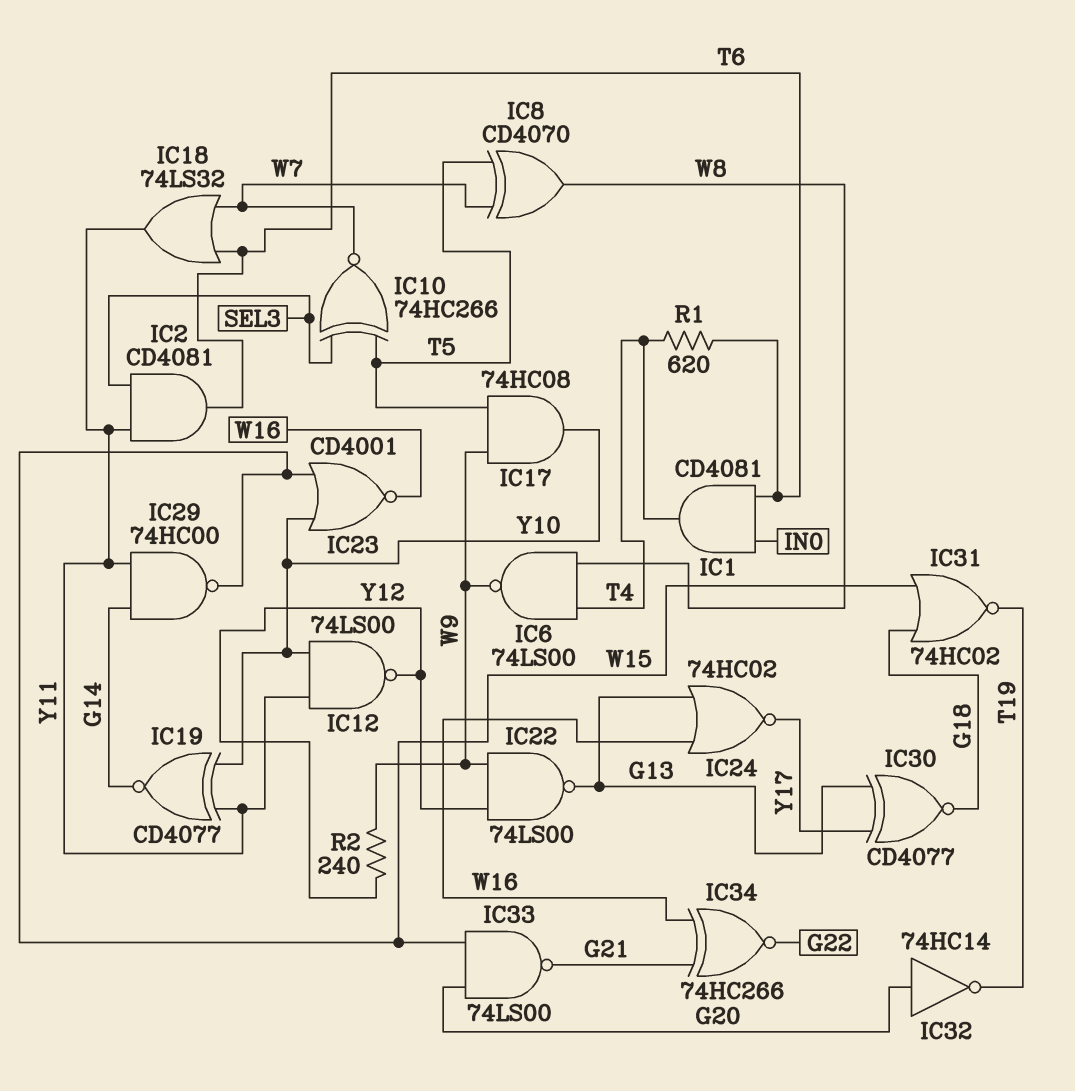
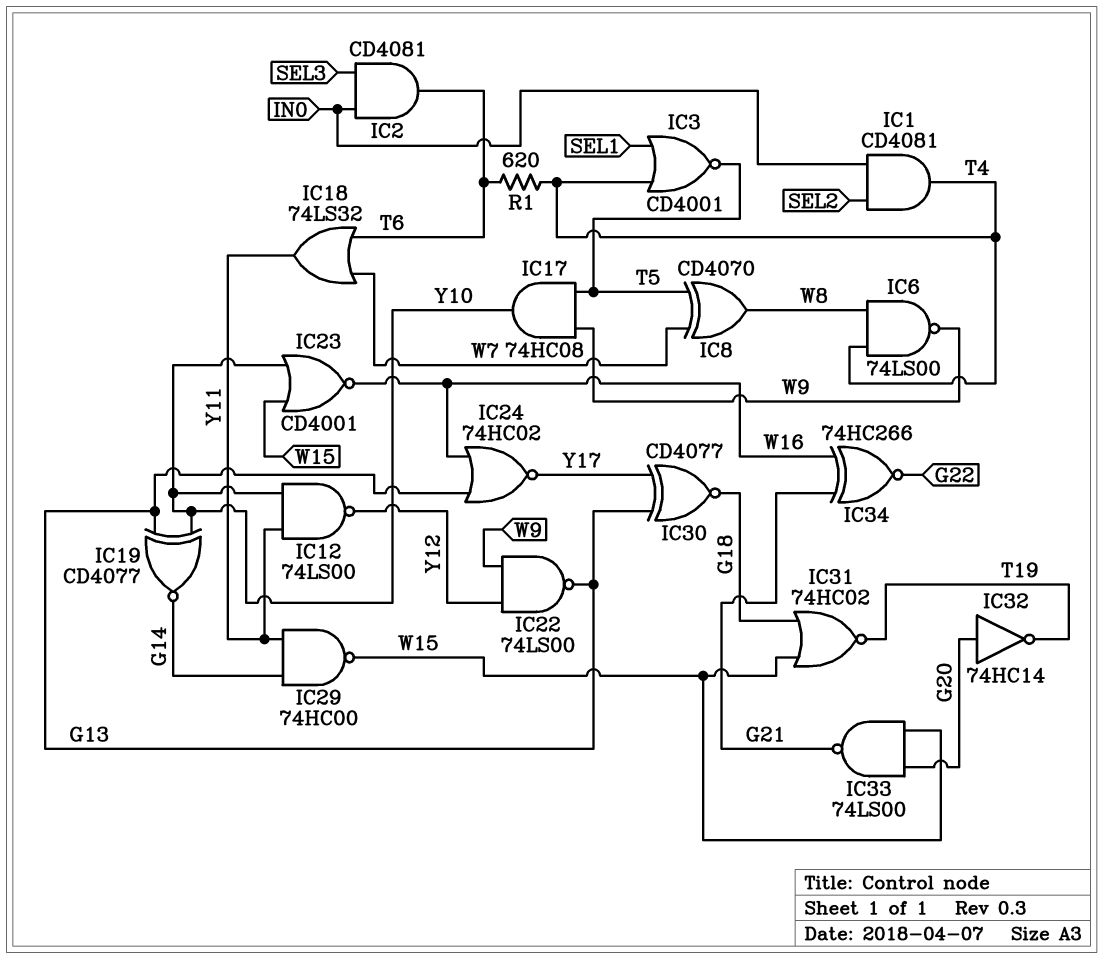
IC1: AND CD4081 (in IN0, in T6, out T4) -> AND CD4081 (in IN0, in SEL2, out T4)
IC2: AND CD4081 (in SEL3, in Y11, out T6) -> AND CD4081 (in IN0, in SEL3, out T6)
IC3: none -> NOR CD4001 (in SEL1, in T4, out T5)
IC10: XNOR 74HC266 (in SEL3, in T5, out W7) -> none
IC19: XNOR CD4077 (in Y10, in Y11, out G14) -> XNOR CD4077 (in G13, in Y10, out G14)
R2: 240 (W9, Y12) -> none

